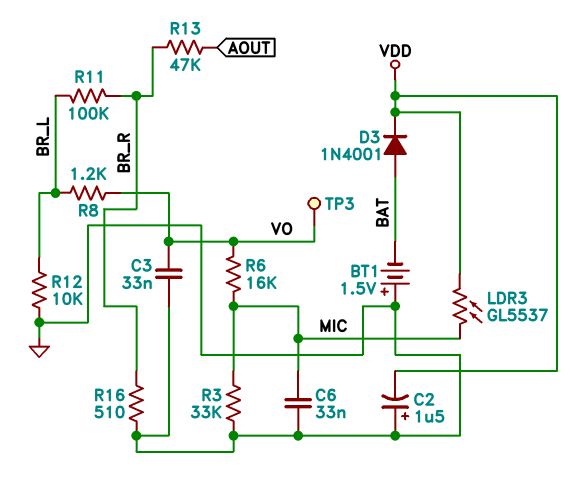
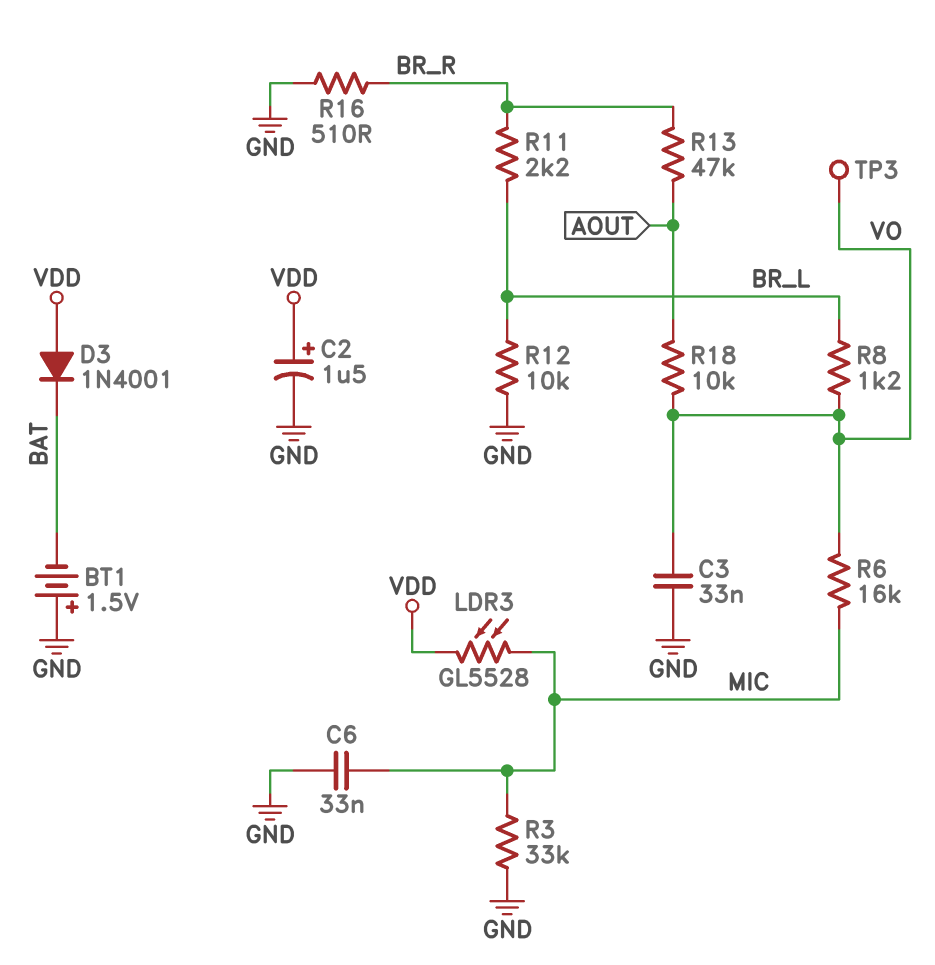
C2: 1.5uF (plus GND, minus VDD) -> 1.5uF (plus VDD, minus GND)
D3: diode 1N4001 (A BAT, K VDD) -> diode 1N4001 (A VDD, K BAT)
LDR3: GL5537 (MIC, VDD) -> GL5528 (MIC, VDD)
R11: 100k (BR_L, BR_R) -> 2.2k (BR_L, BR_R)
R18: none -> 10k (AOUT, VO)

